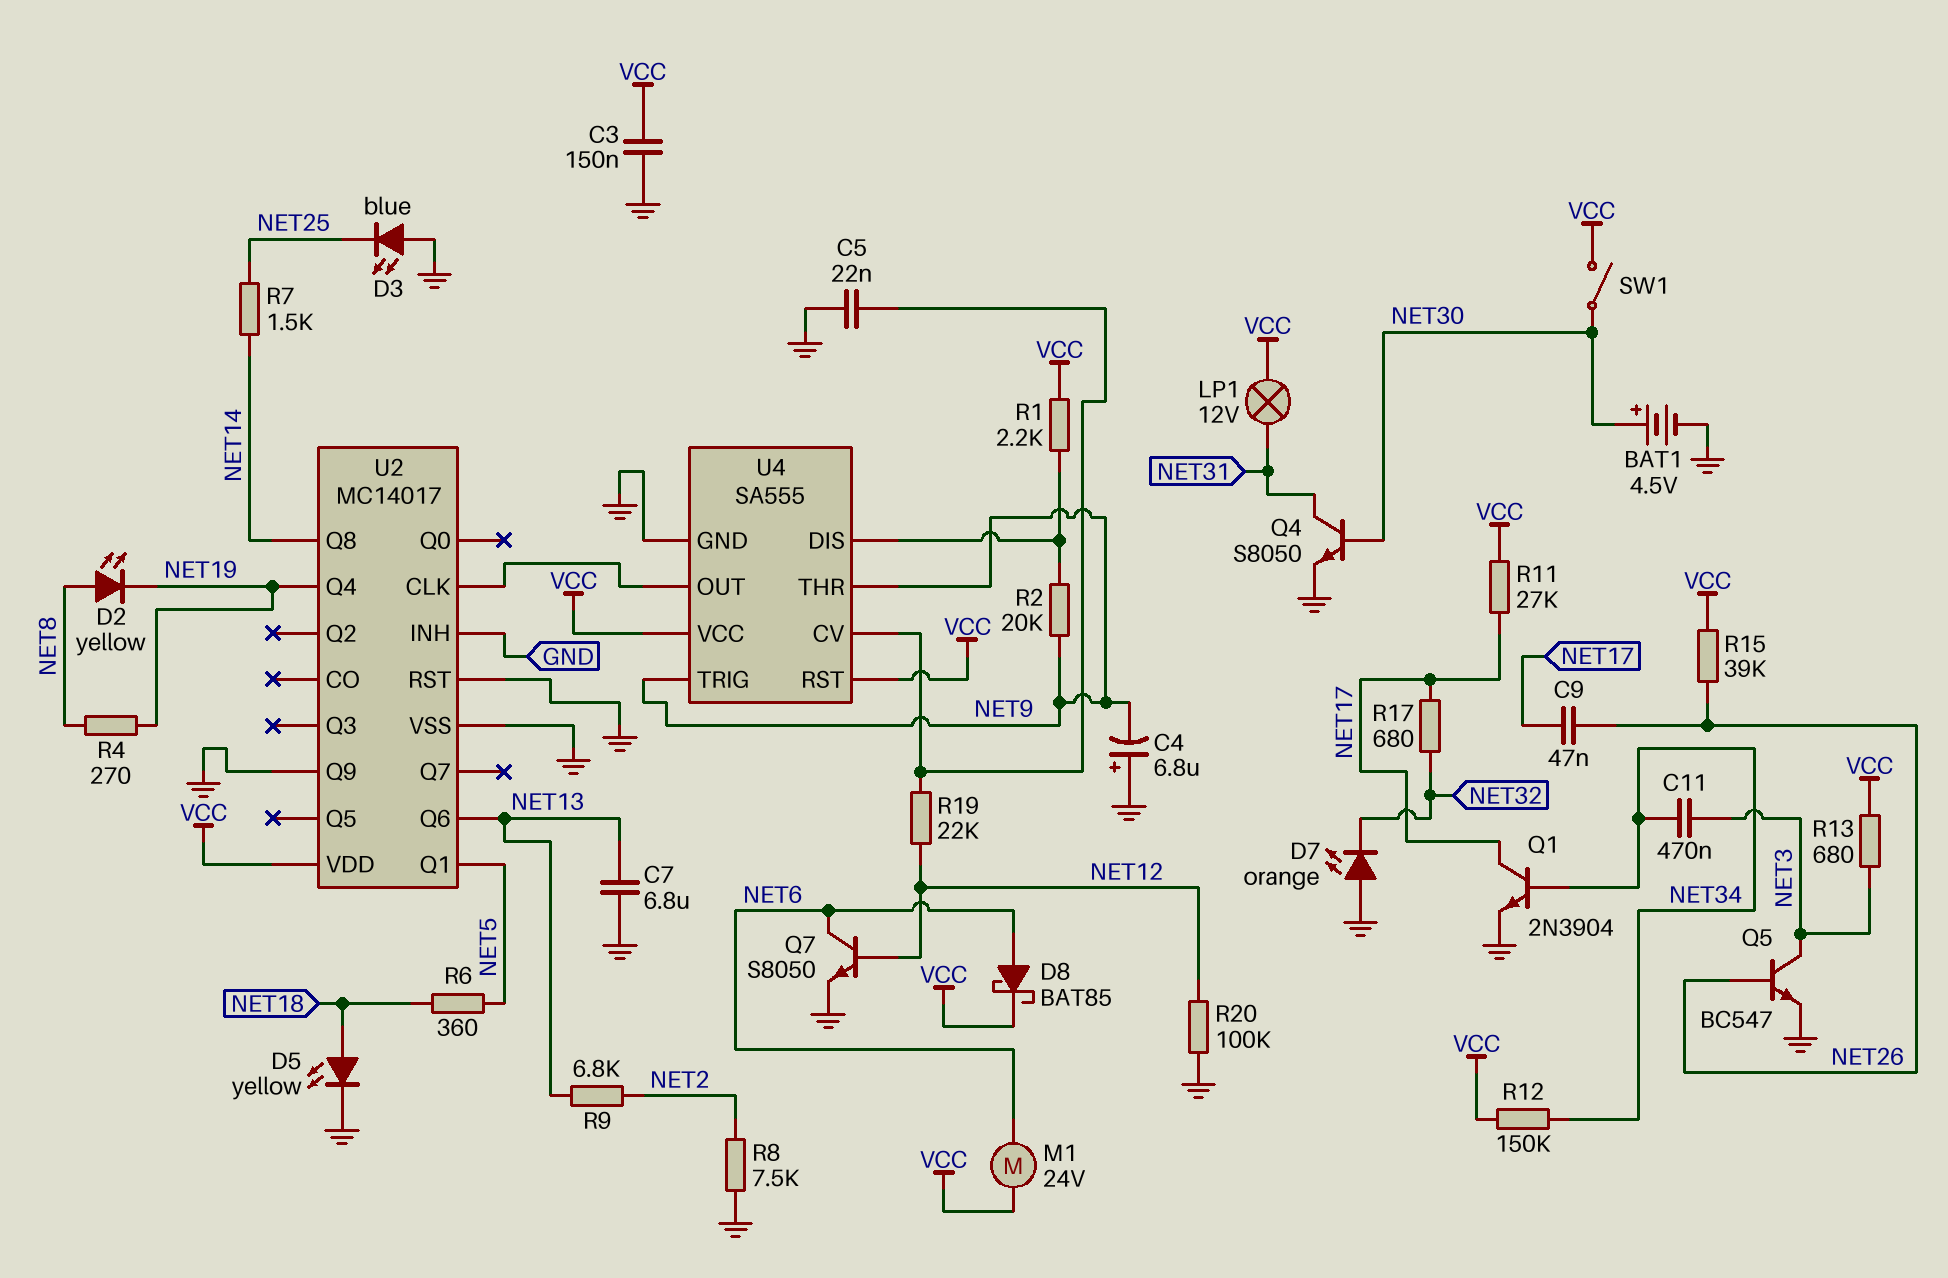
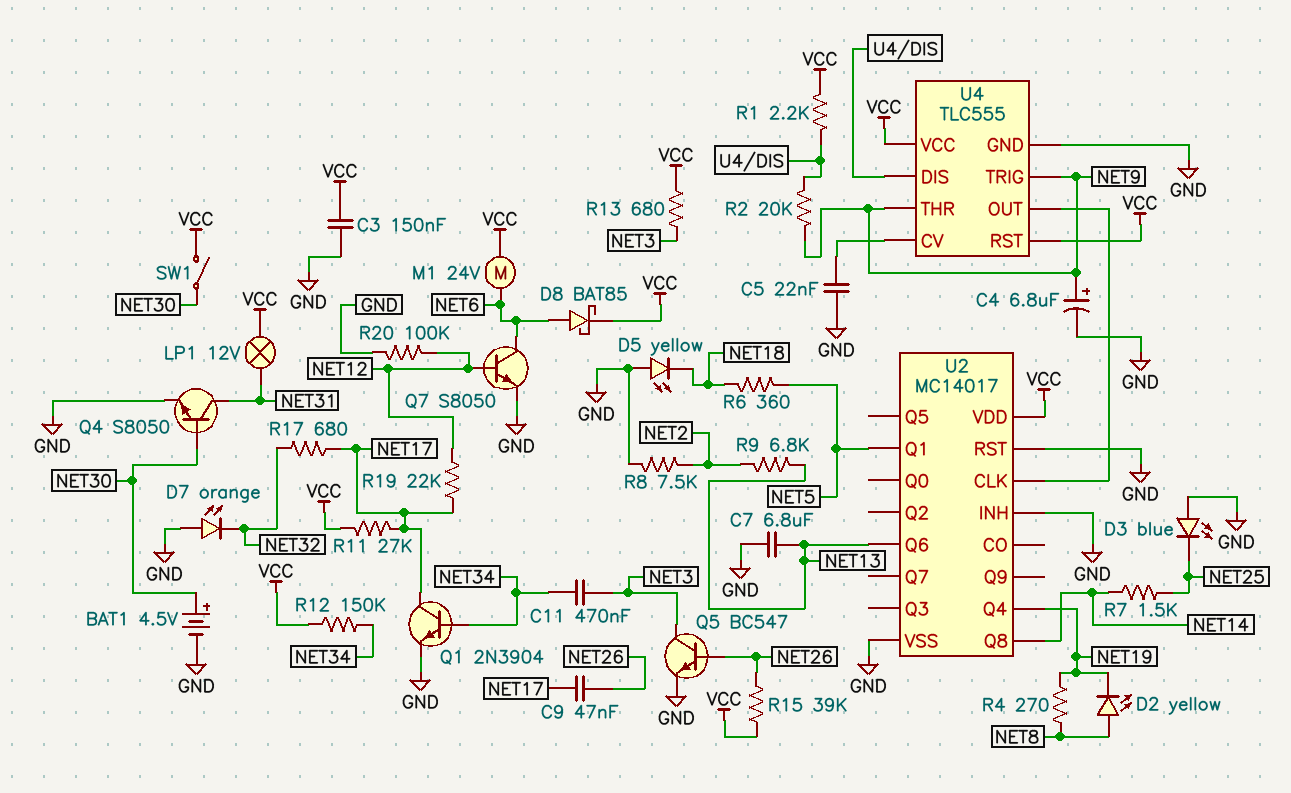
C4: 6.8uF (plus GND, minus NET9) -> 6.8uF (plus NET9, minus GND)
D5: LED yellow (A NET18, K GND) -> LED yellow (A GND, K NET18)
R19: 22k (NET12, U4/CV) -> 22k (NET12, NET17)
U2 pin Q9: GND -> none
U4: SA555 -> TLC555

